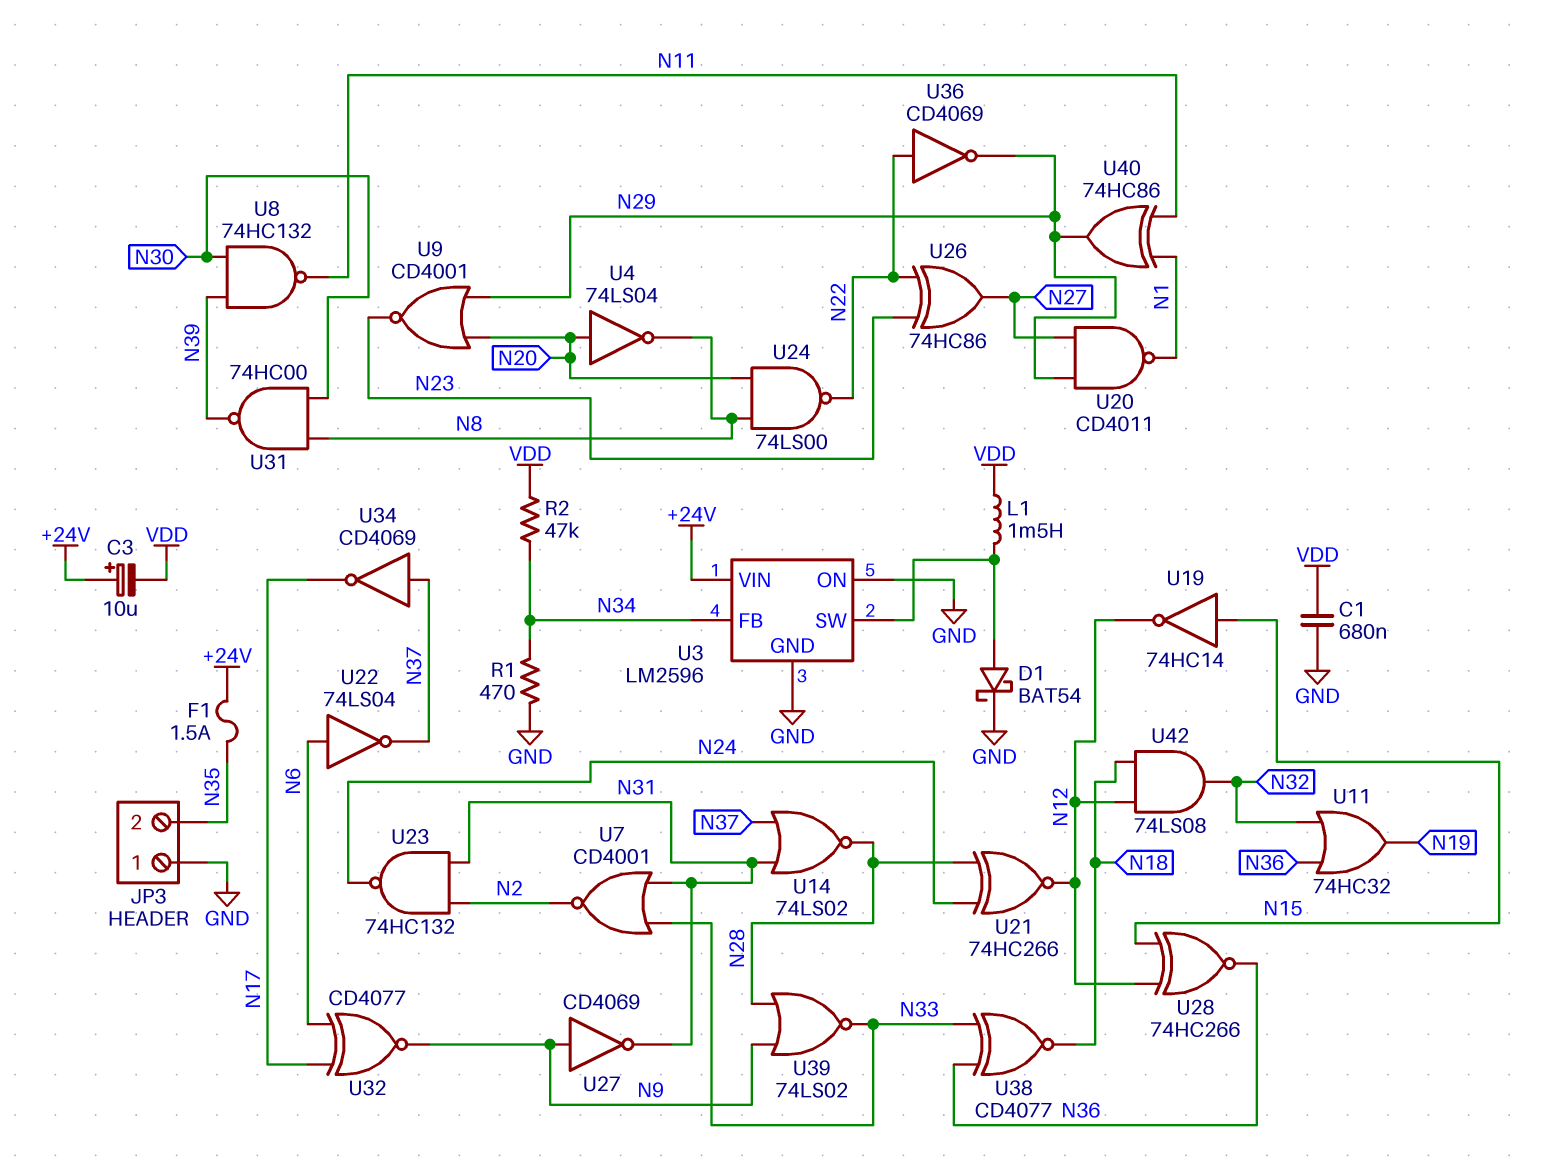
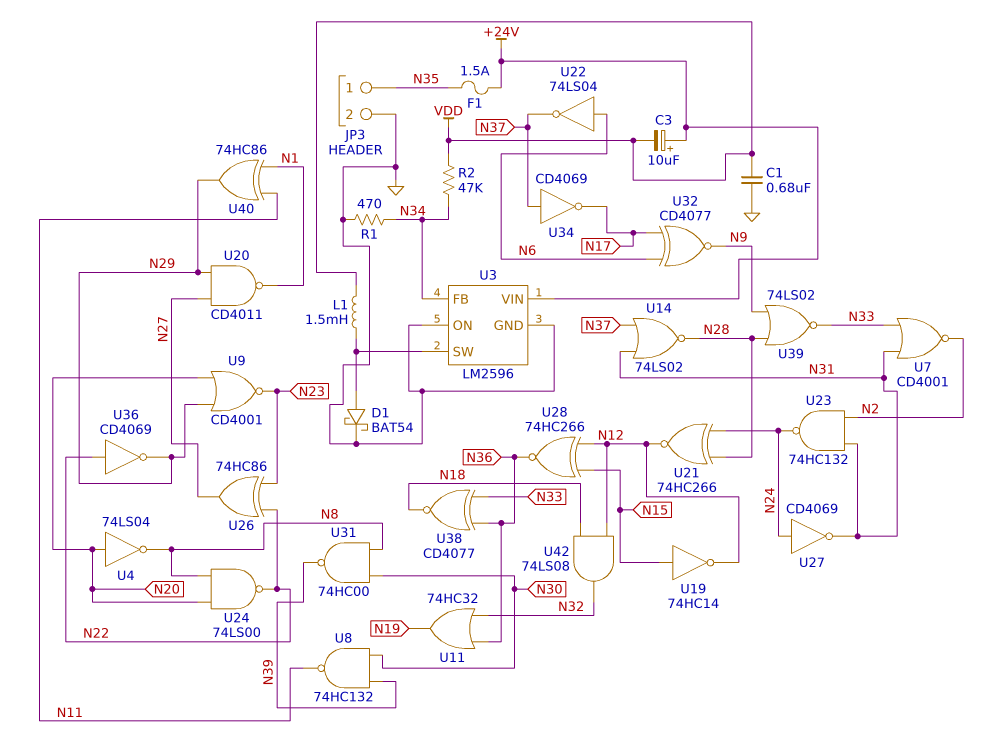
JP3 pin 1: GND -> N35
JP3 pin 2: N35 -> GND
U27: NOT CD4069 (in N9, out N31) -> NOT CD4069 (in N24, out N31)

